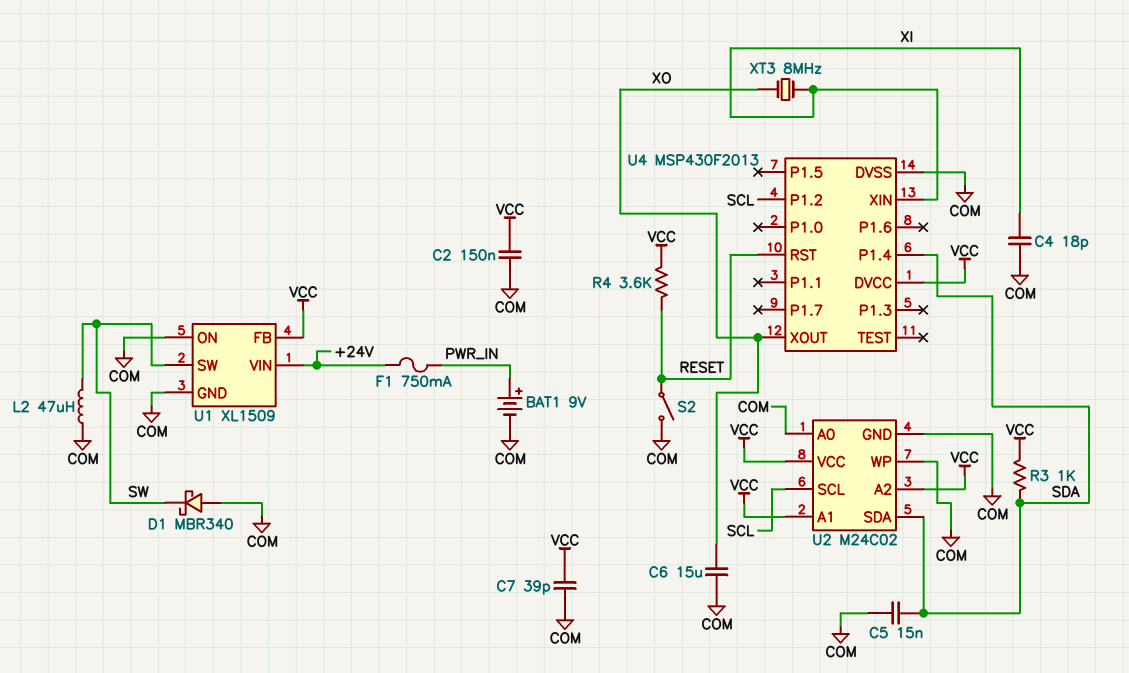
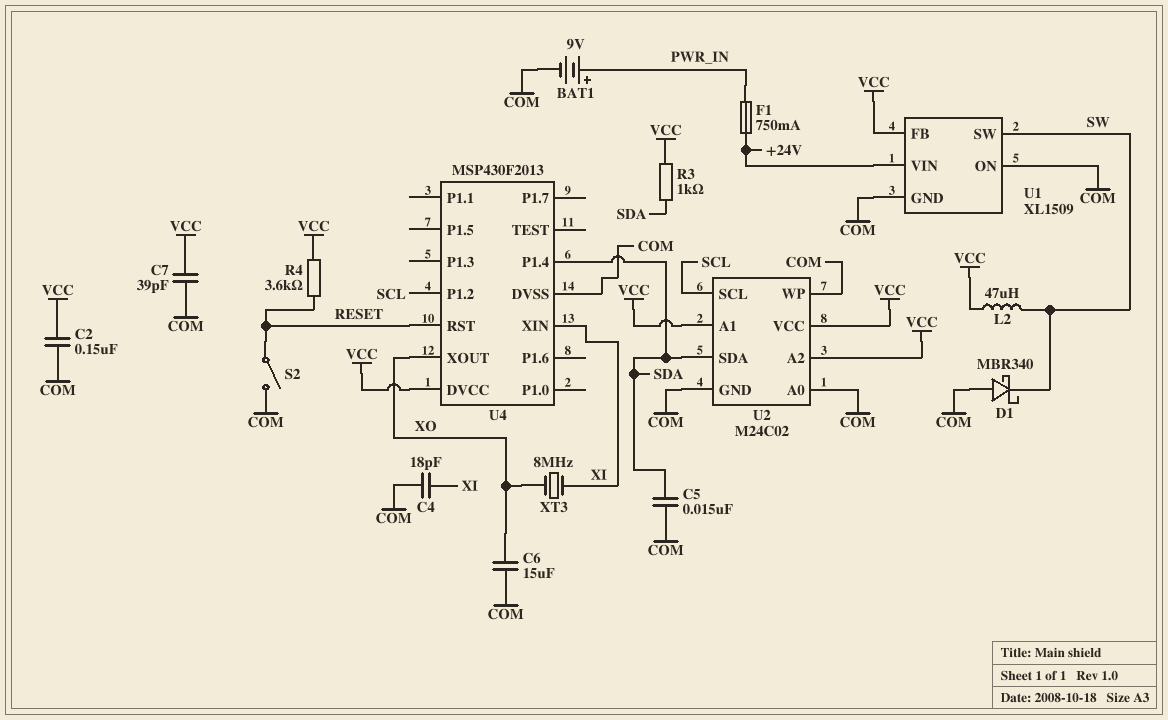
L2: 47uH (COM, SW) -> 47uH (SW, VCC)

